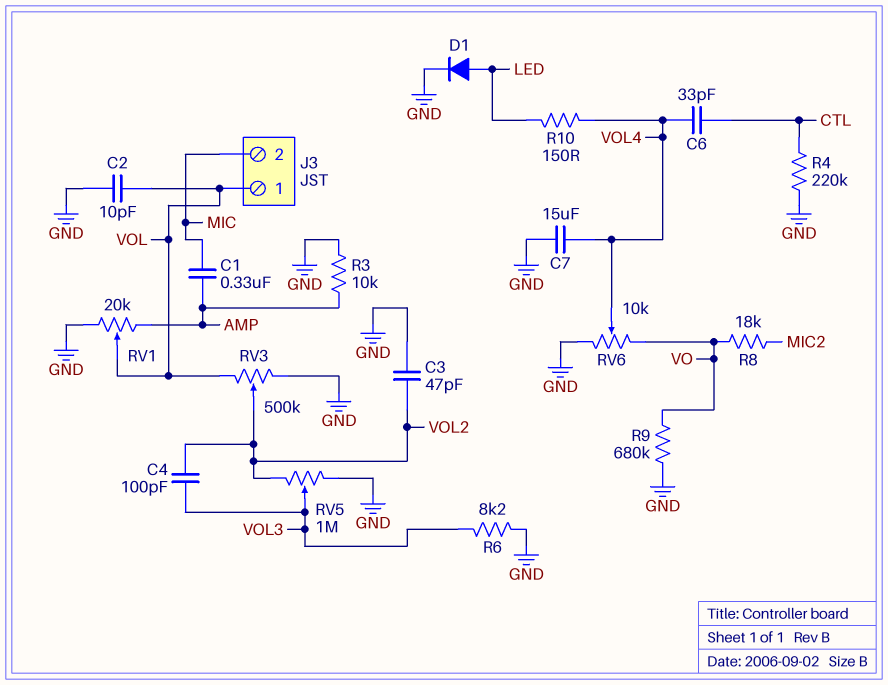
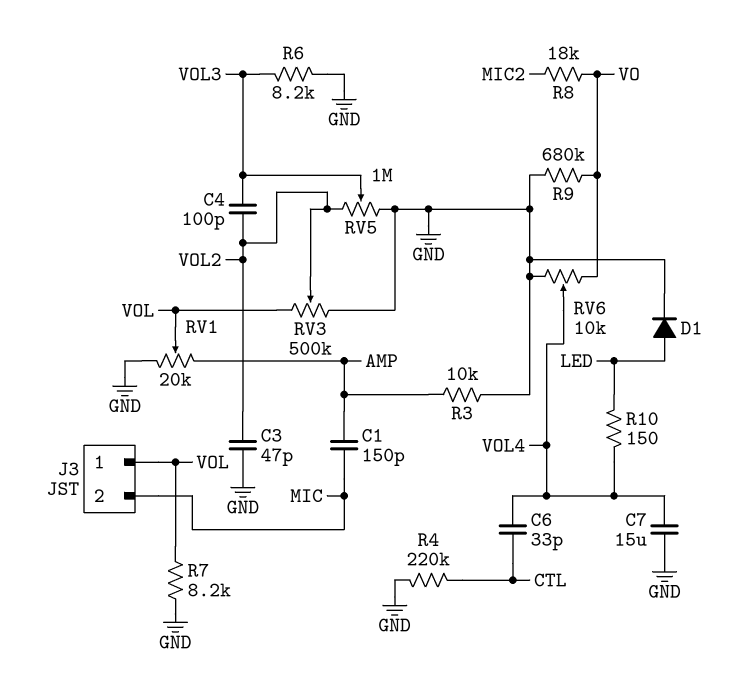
C1: 330nF (AMP, MIC) -> 150pF (AMP, MIC)
C2: 10pF (GND, VOL) -> none
R7: none -> 8.2k (GND, VOL)

